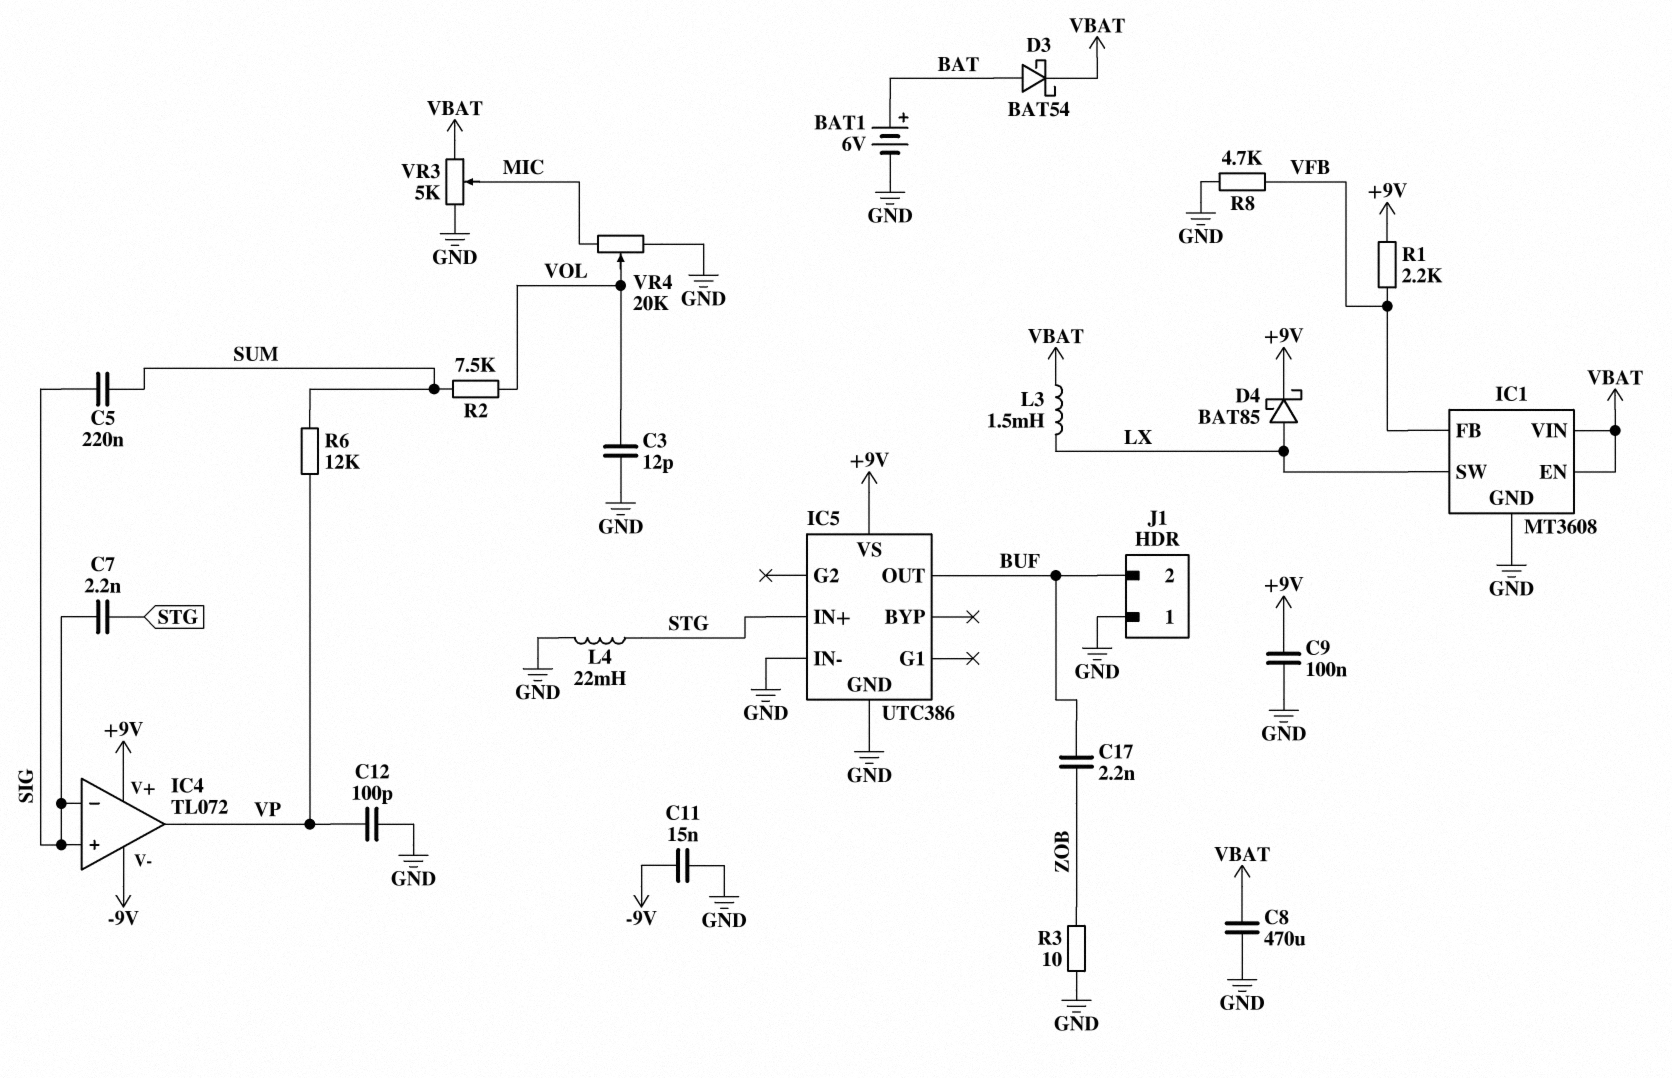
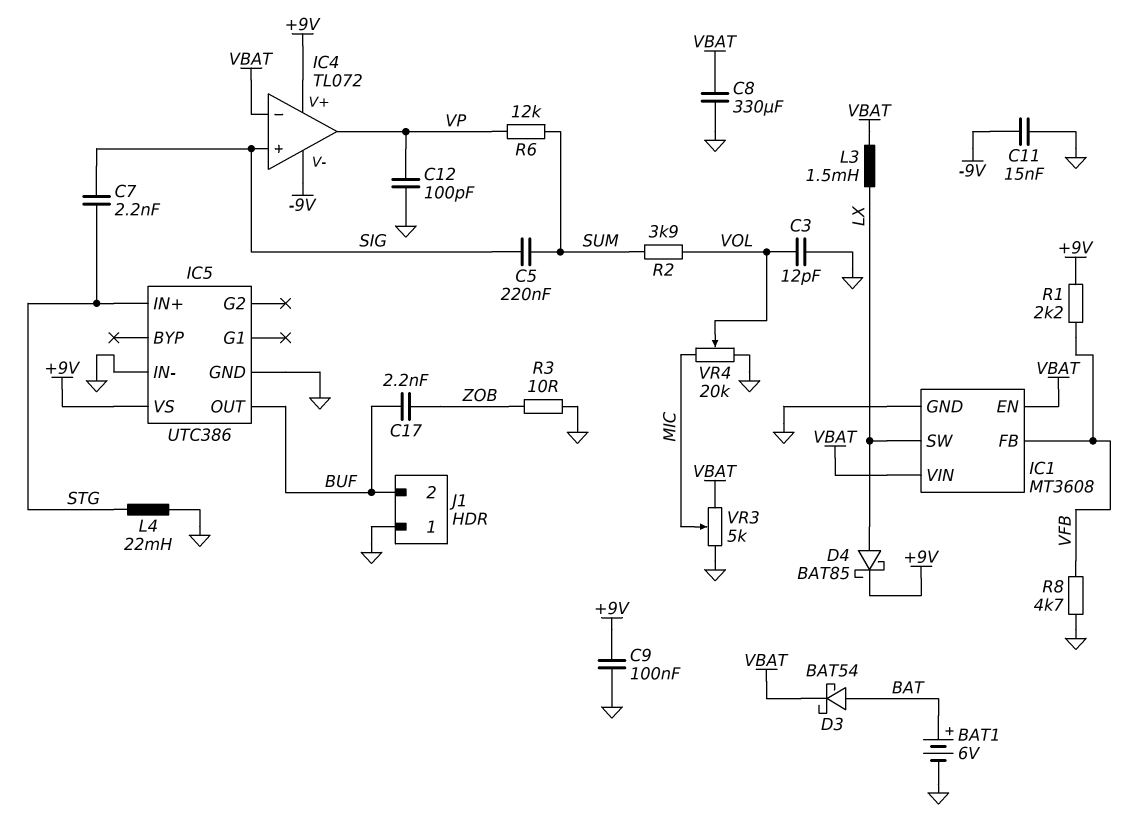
C8: 470uF (GND, VBAT) -> 330uF (GND, VBAT)
IC4 pin in-: SIG -> VBAT
R2: 7.5k (SUM, VOL) -> 3.9k (SUM, VOL)

